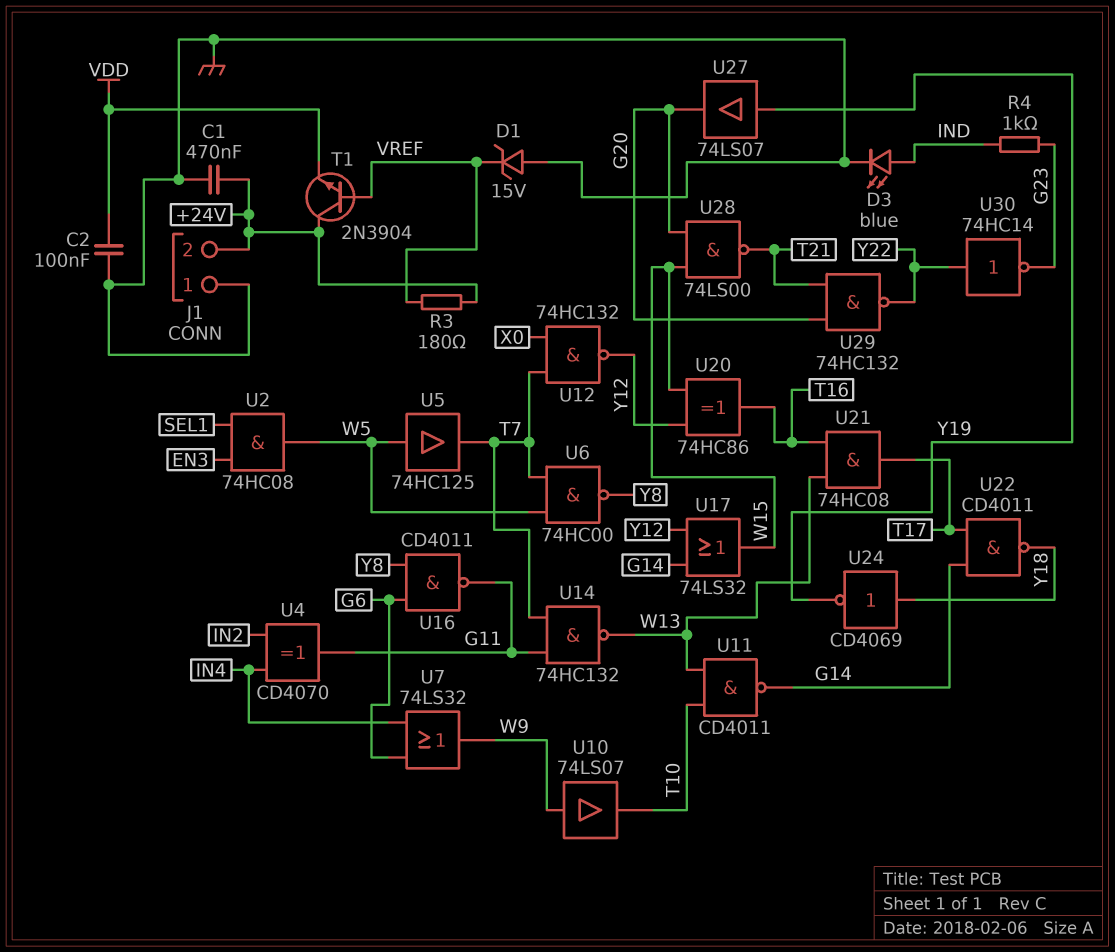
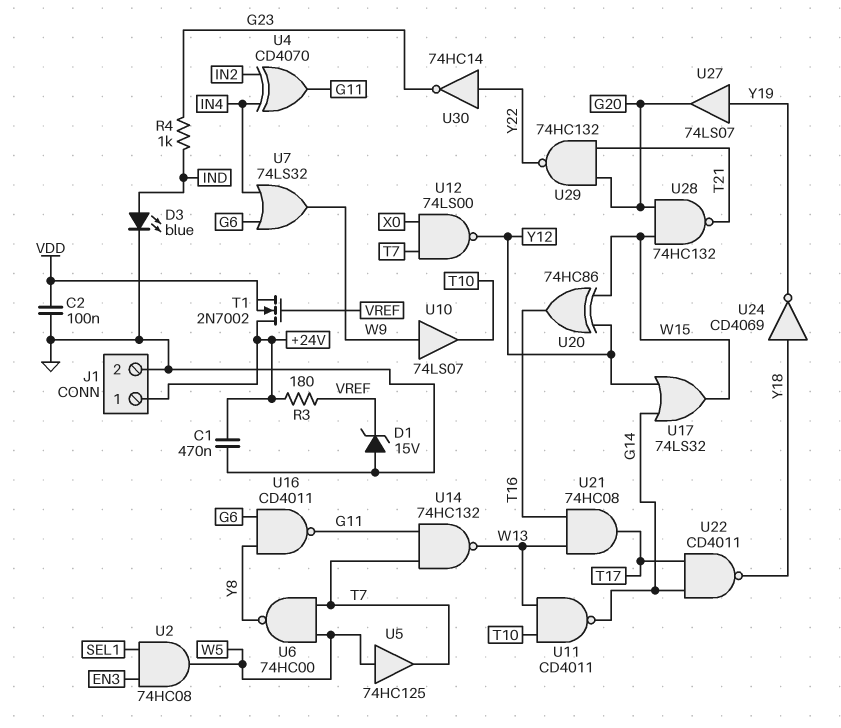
J1 pin 1: GND -> +24V
J1 pin 2: +24V -> GND
T1: NPN 2N3904 (B VREF, C +24V, E VDD) -> NMOS 2N7002 (G VREF, D +24V, S VDD)
U12: NAND 74HC132 (in T7, in X0, out Y12) -> NAND 74LS00 (in T7, in X0, out Y12)
U28: NAND 74LS00 (in G20, in W15, out T21) -> NAND 74HC132 (in G20, in W15, out T21)

